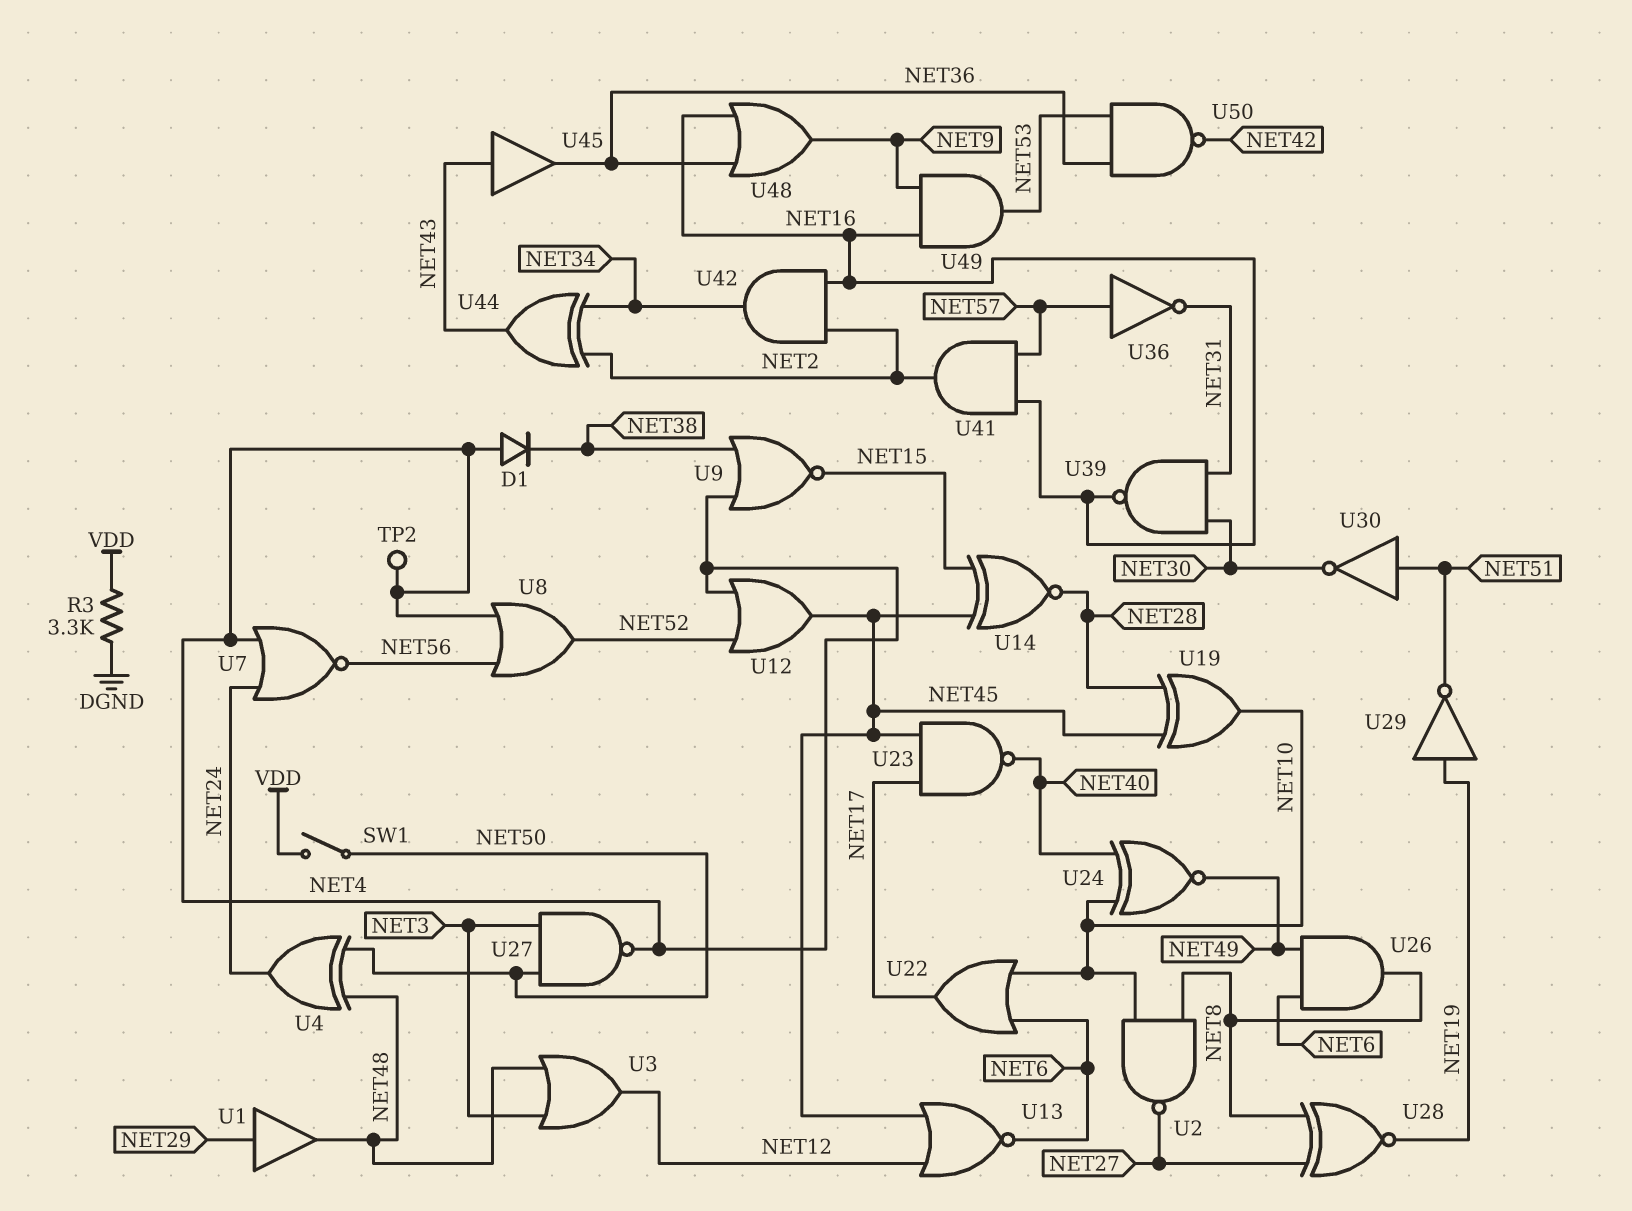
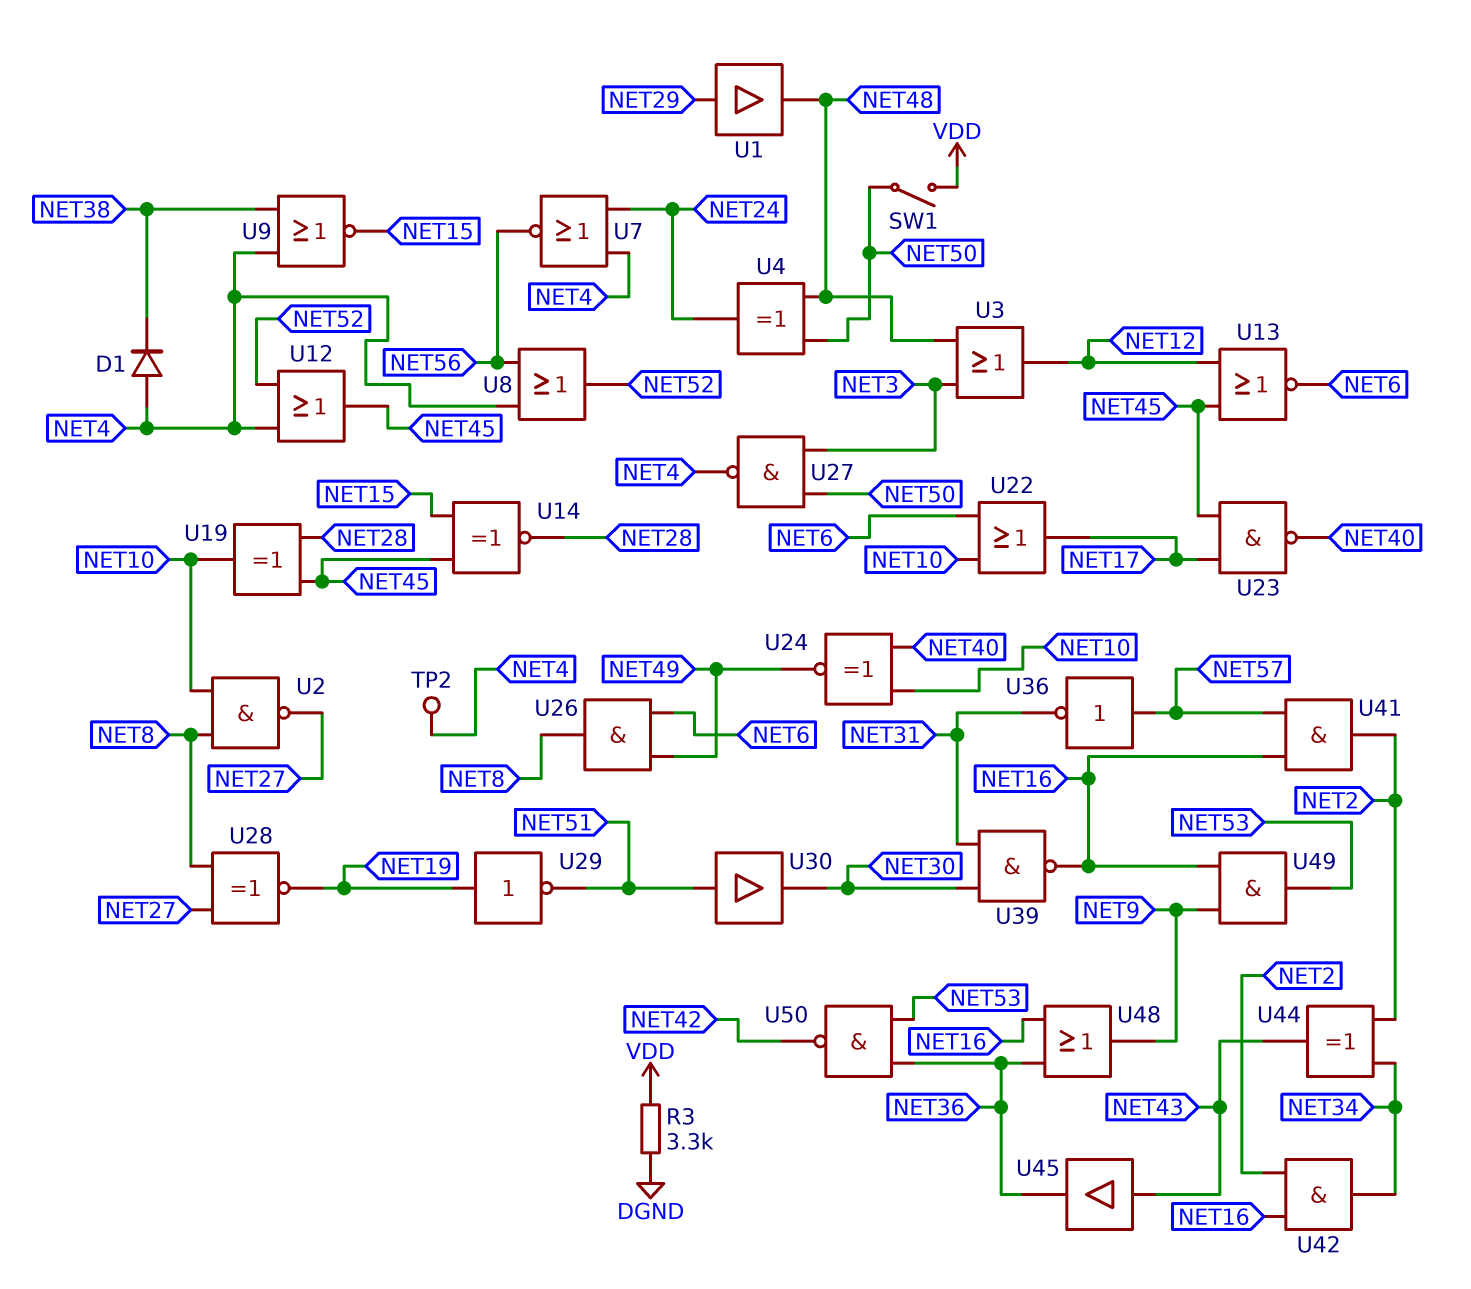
U30: NOT (in NET51, out NET30) -> buffer (in NET51, out NET30)

